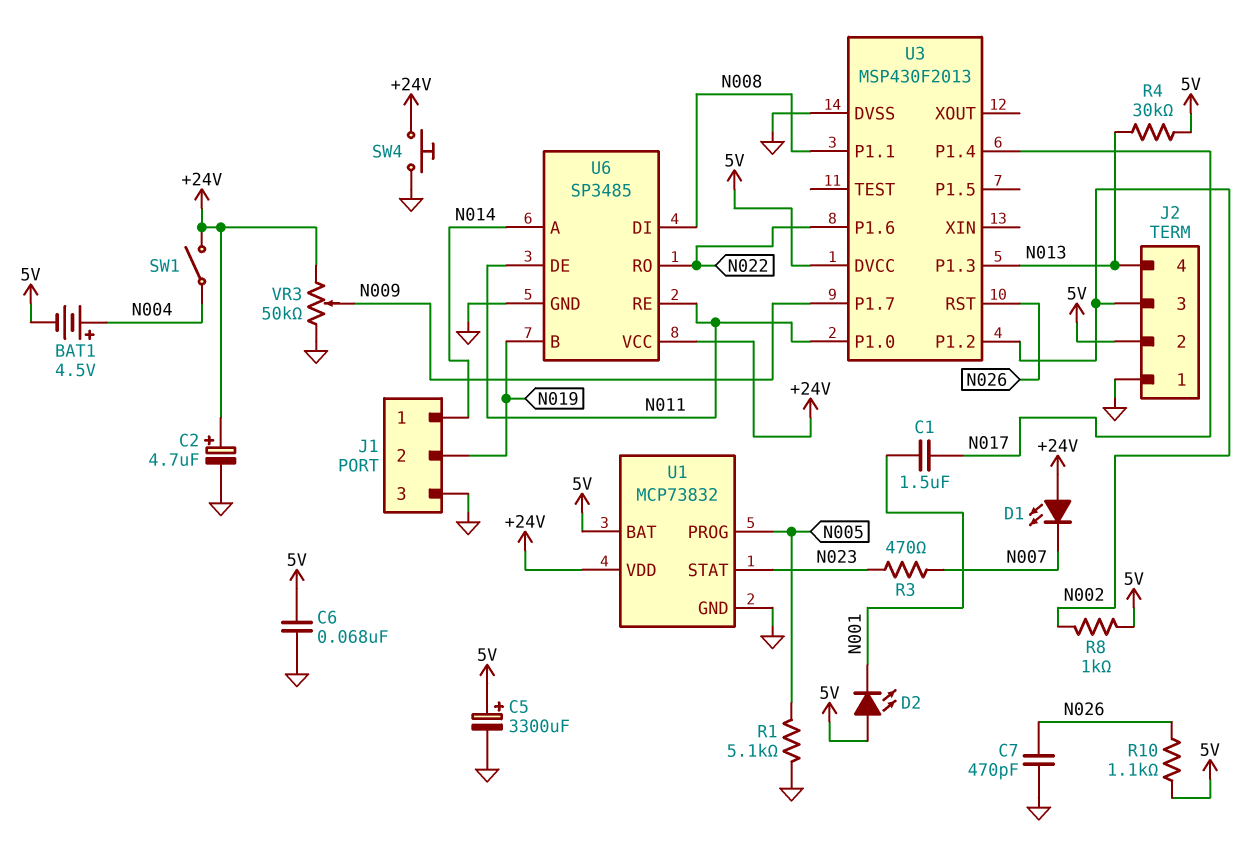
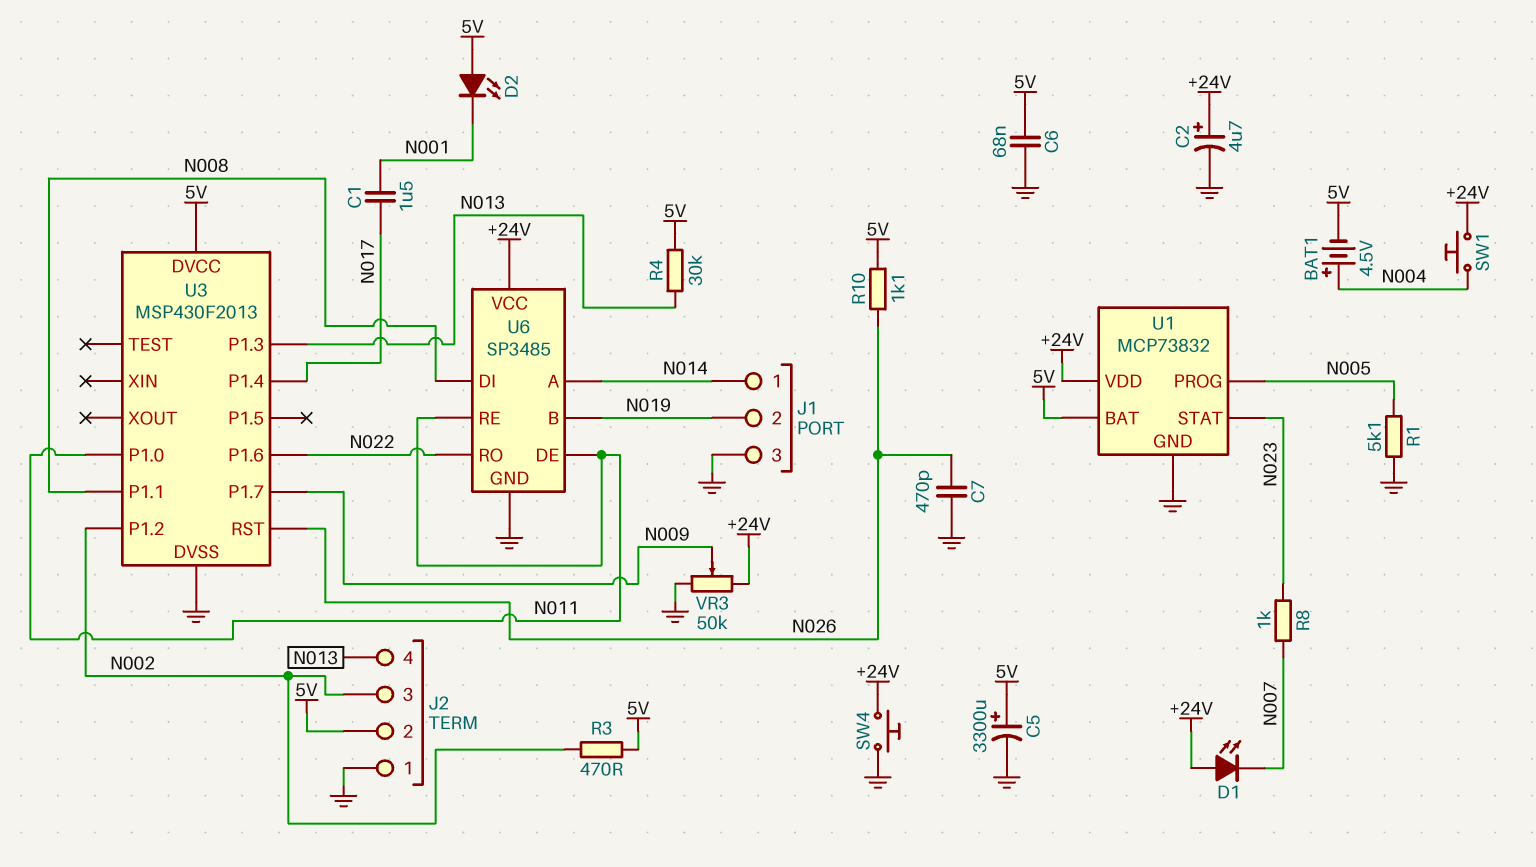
R3: 470 (N007, N023) -> 470 (5V, N002)
R8: 1k (5V, N002) -> 1k (N007, N023)
SW1: switch (+24V, N004) -> button (+24V, N004)

